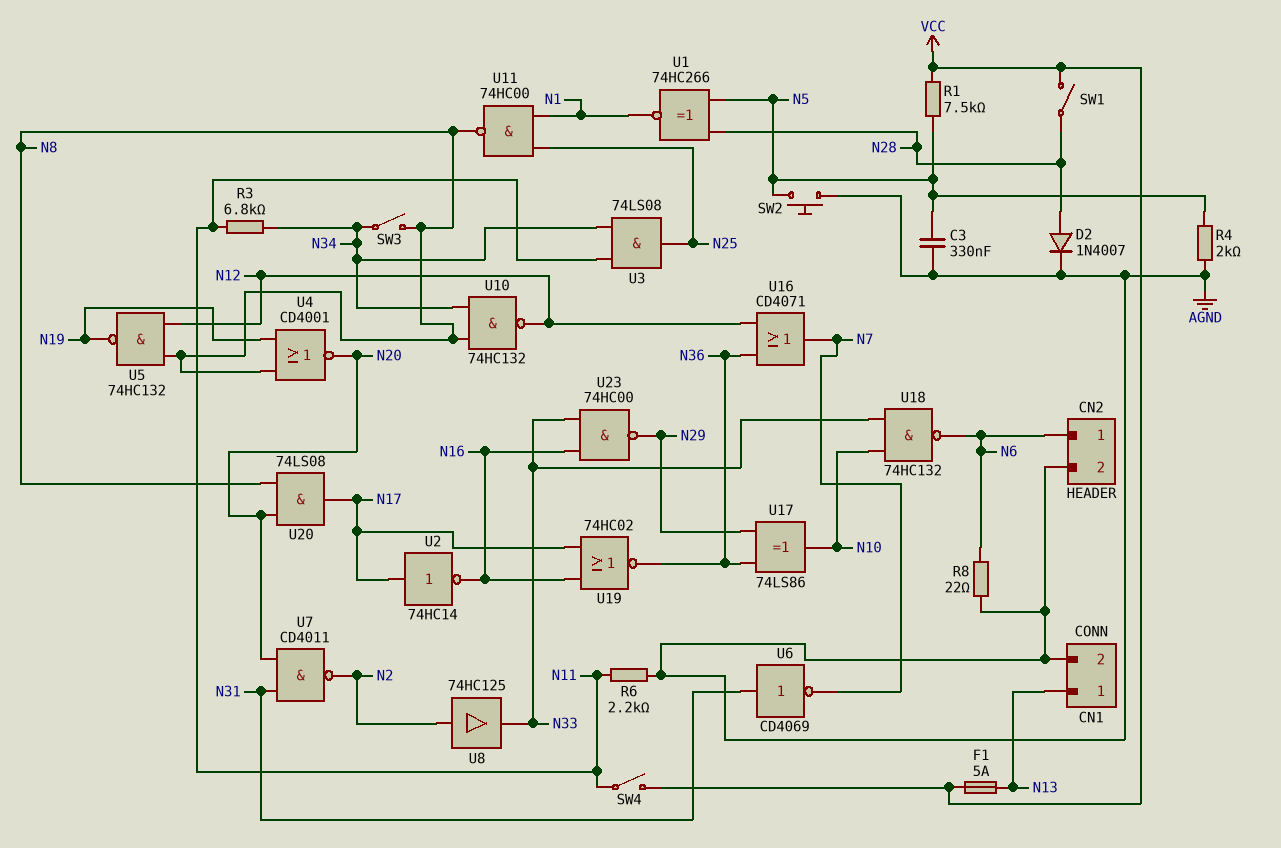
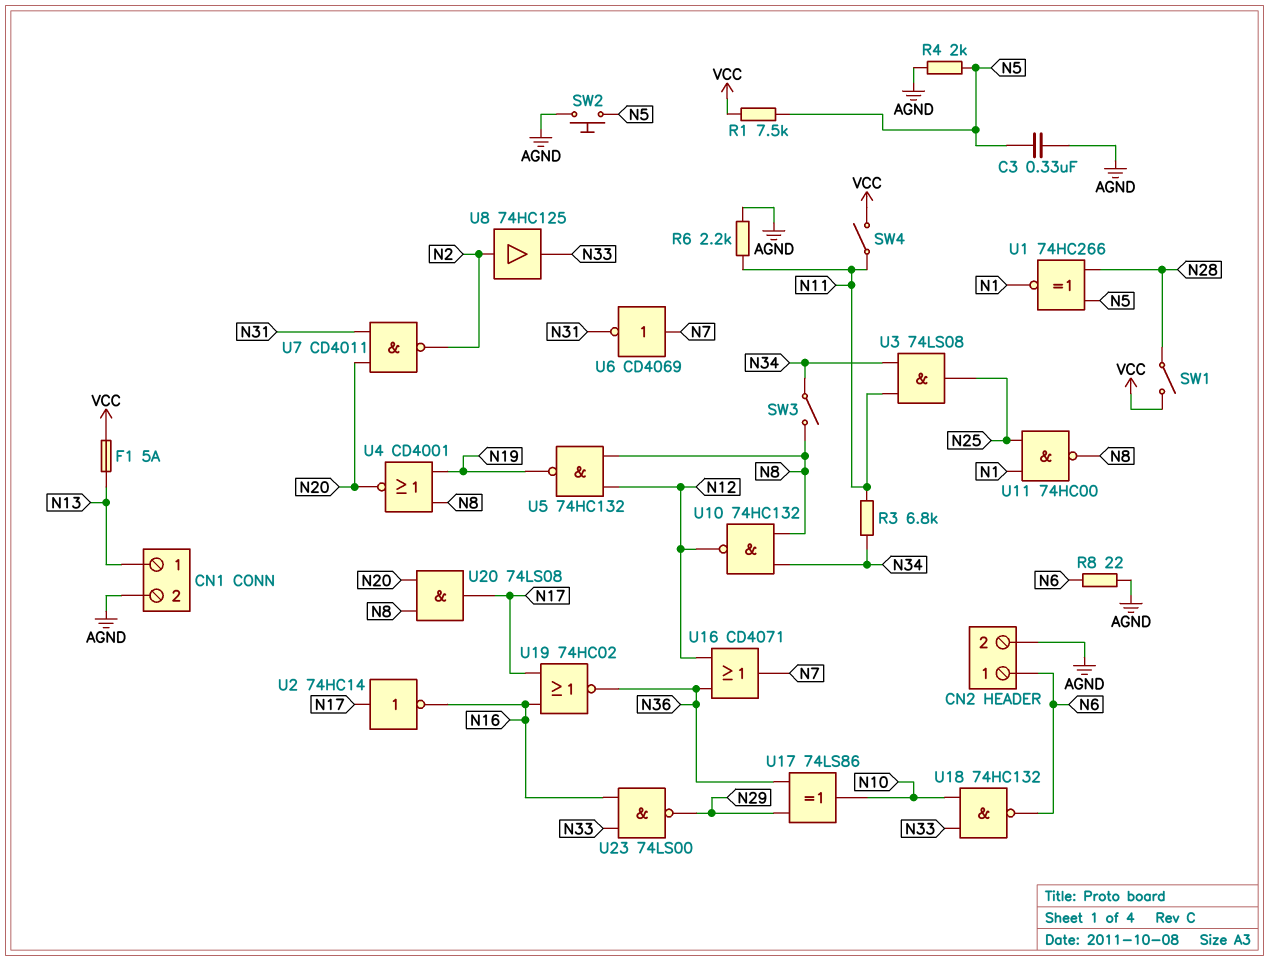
D2: diode 1N4007 (A N28, K AGND) -> none
U6: NOT CD4069 (in N31, out N7) -> NOT CD4069 (in N7, out N31)
U23: NAND 74HC00 (in N16, in N33, out N29) -> NAND 74LS00 (in N16, in N33, out N29)

